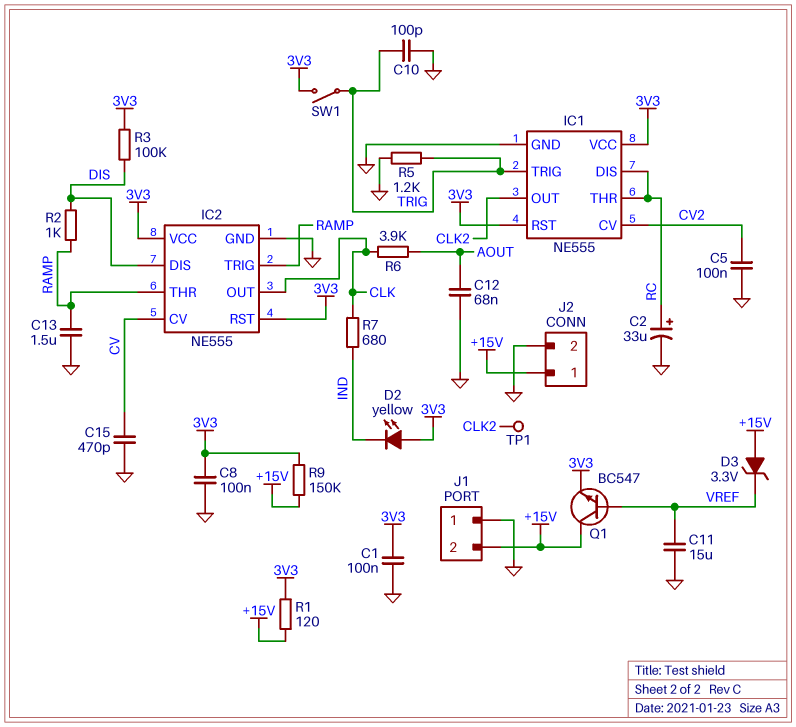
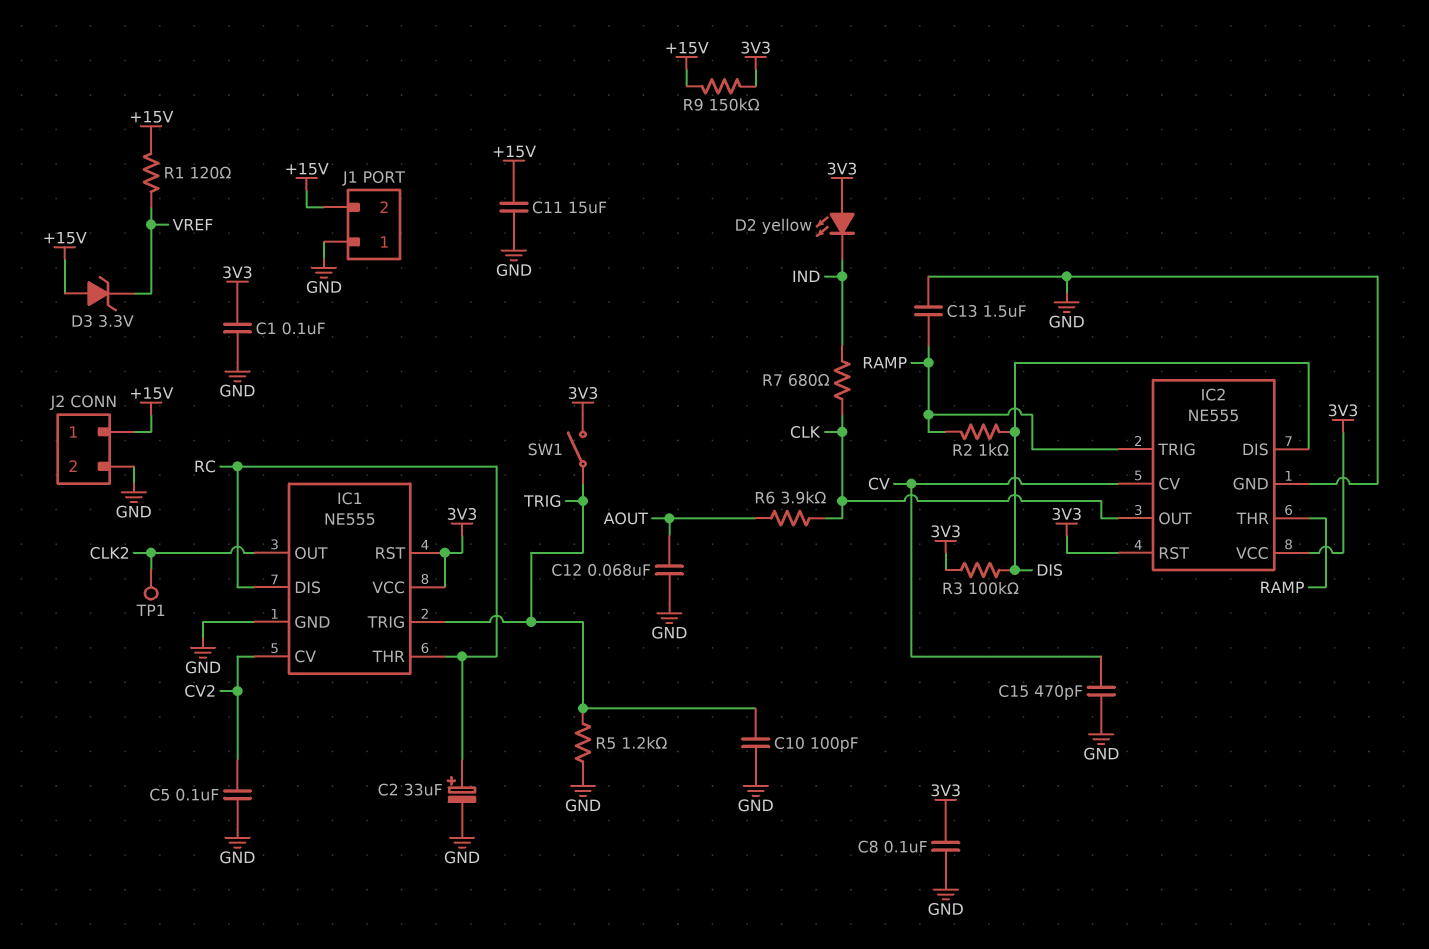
C11: 15uF (GND, VREF) -> 15uF (+15V, GND)
Q1: NPN BC547 (B VREF, C +15V, E 3V3) -> none
R1: 120 (+15V, 3V3) -> 120 (+15V, VREF)

